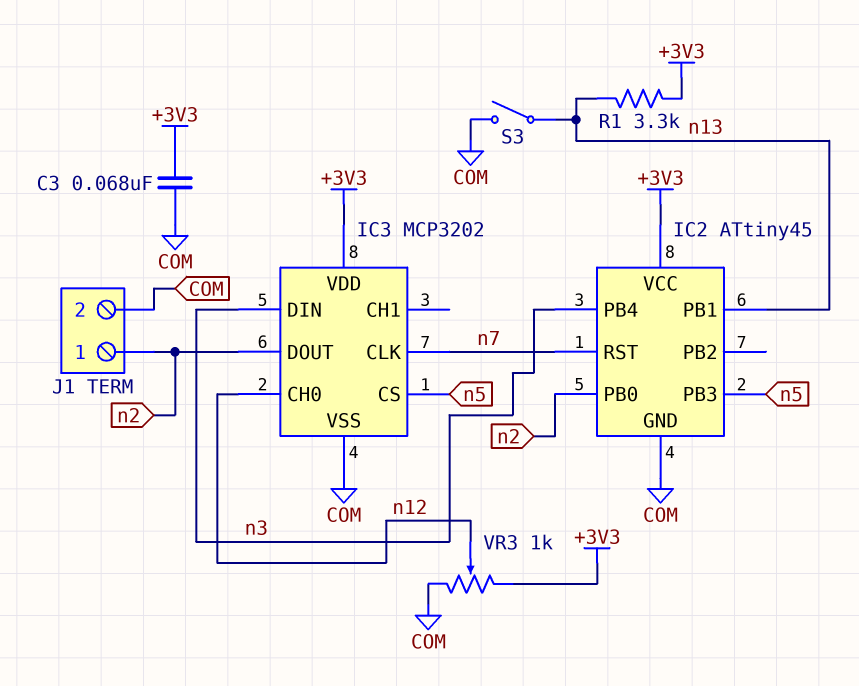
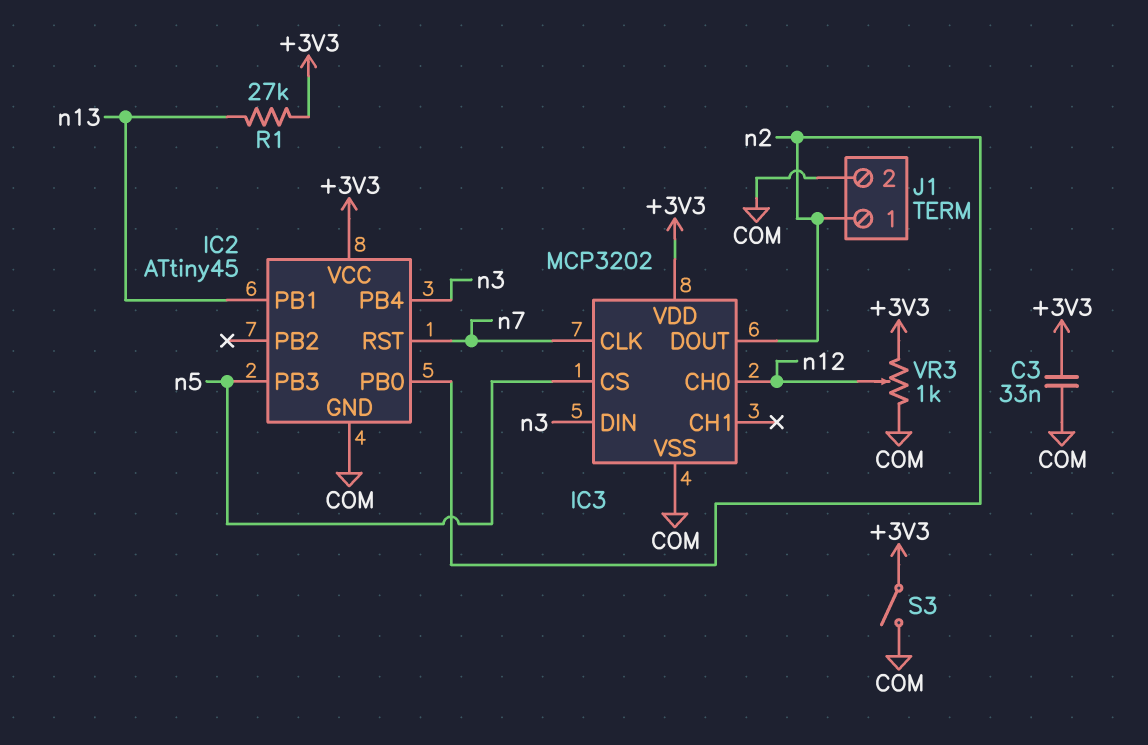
C3: 68nF (+3V3, COM) -> 33nF (+3V3, COM)
R1: 3.3k (+3V3, n13) -> 27k (+3V3, n13)
S3: switch (COM, n13) -> switch (+3V3, COM)

